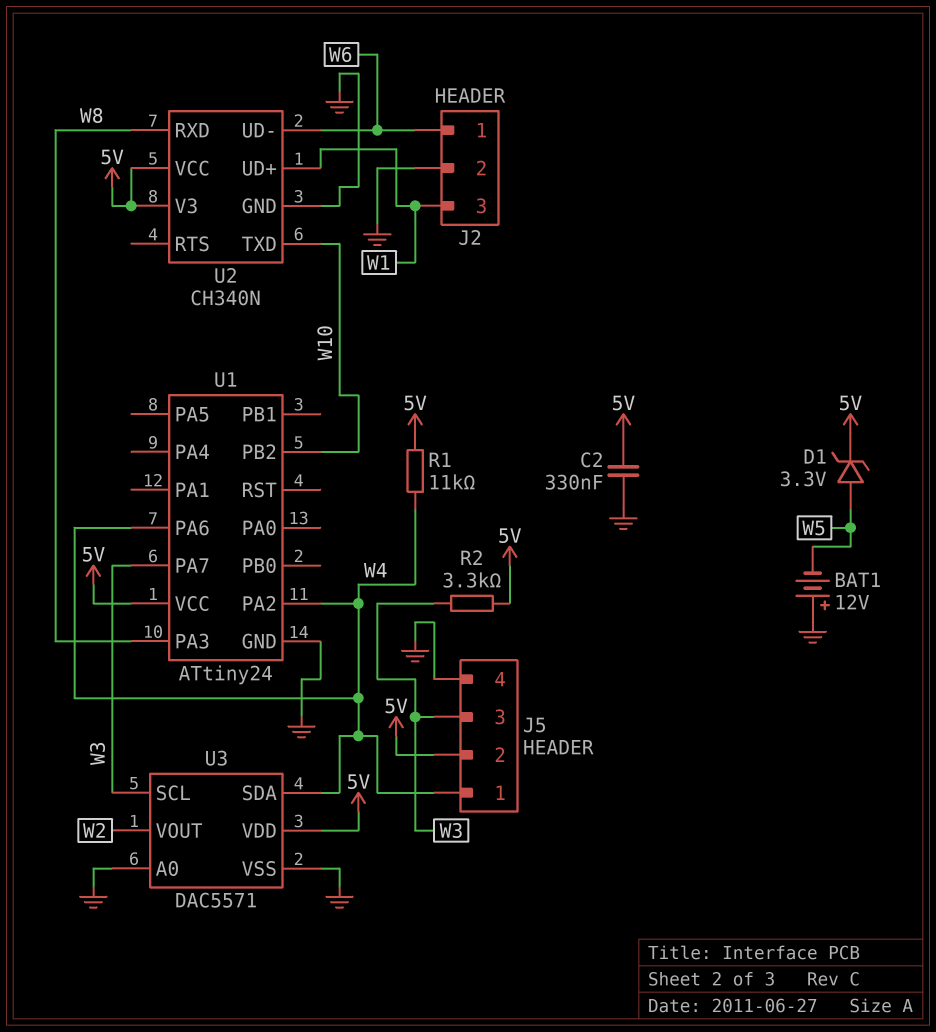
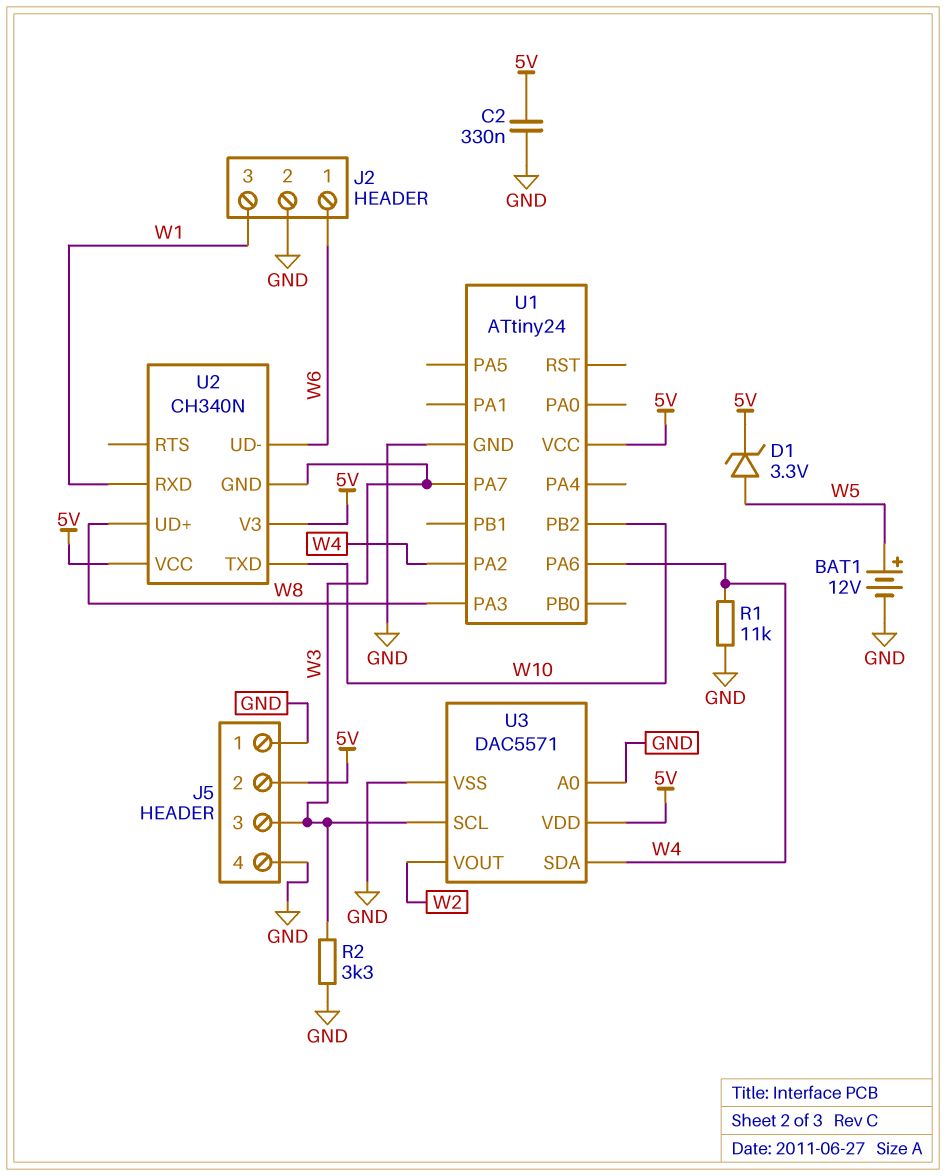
BAT1: 12V (plus GND, minus W5) -> 12V (plus W5, minus GND)
J5 pin 1: W4 -> GND
R1: 11k (5V, W4) -> 11k (GND, W4)
R2: 3.3k (5V, W3) -> 3.3k (GND, W3)
U2 pin GND: GND -> W3
U2 pin RXD: W8 -> W1
U2 pin UD+: W1 -> W8

